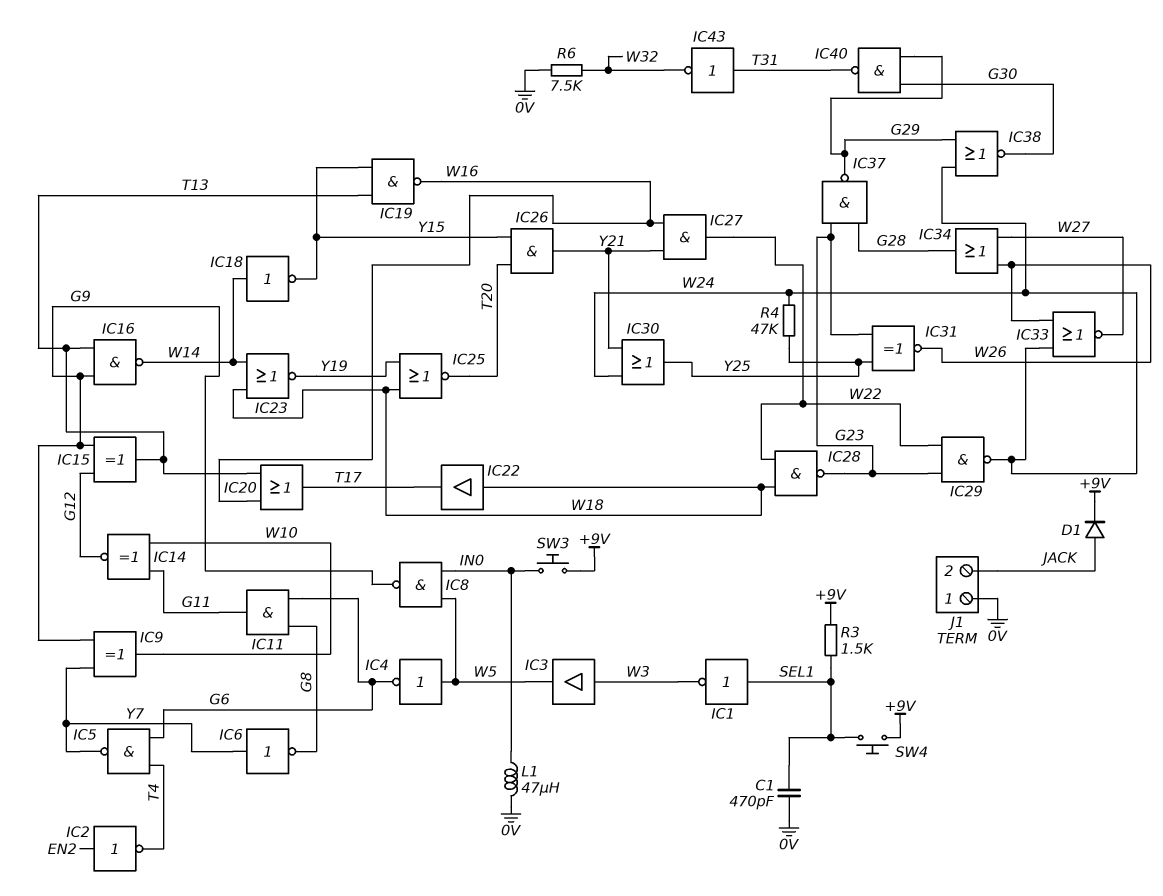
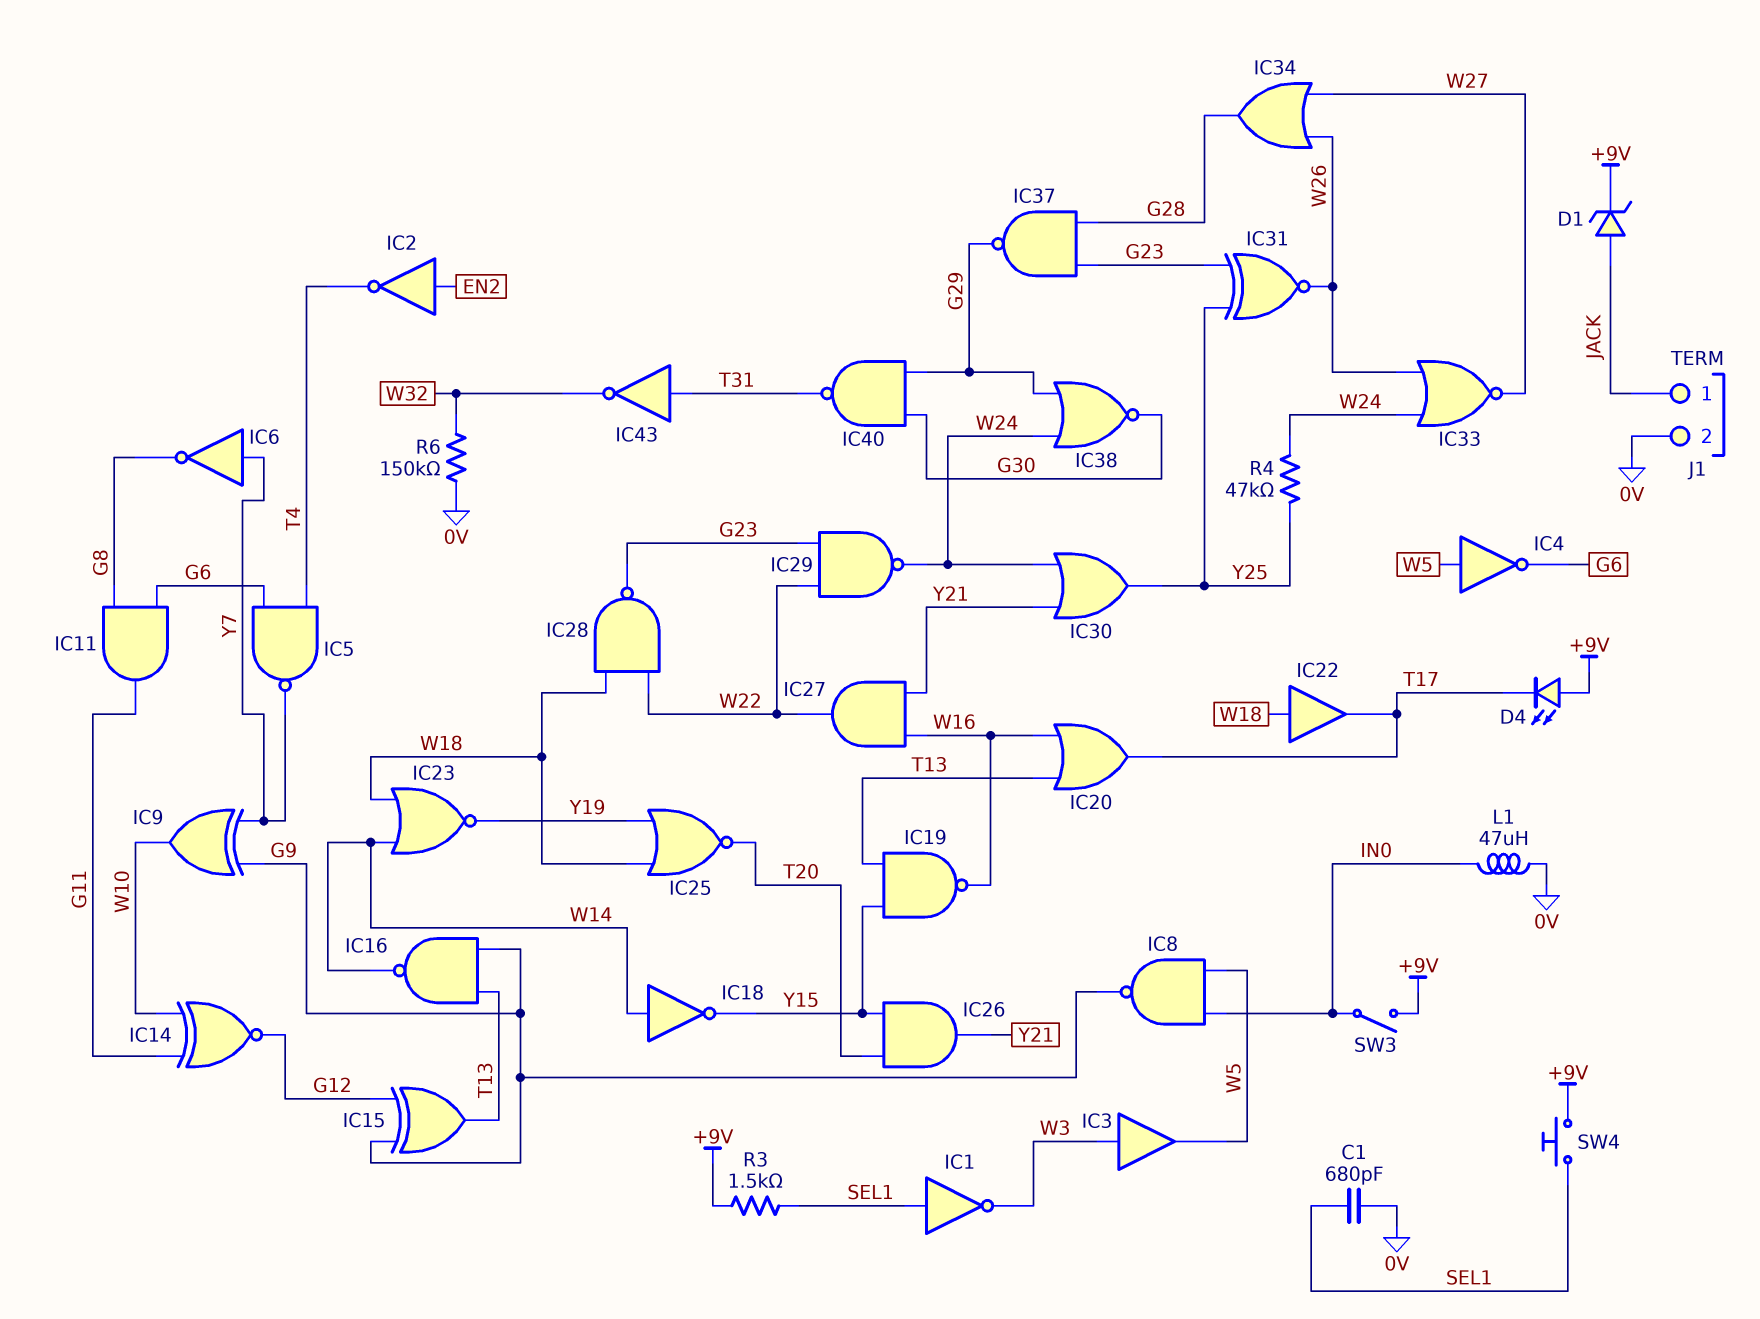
C1: 470pF (0V, SEL1) -> 680pF (0V, SEL1)
D1: diode (A JACK, K +9V) -> zener (A JACK, K +9V)
D4: none -> LED (A +9V, K T17)
J1 pin 1: 0V -> JACK
J1 pin 2: JACK -> 0V
R6: 7.5k (0V, W32) -> 150k (0V, W32)
SW3: button (+9V, IN0) -> switch (+9V, IN0)

